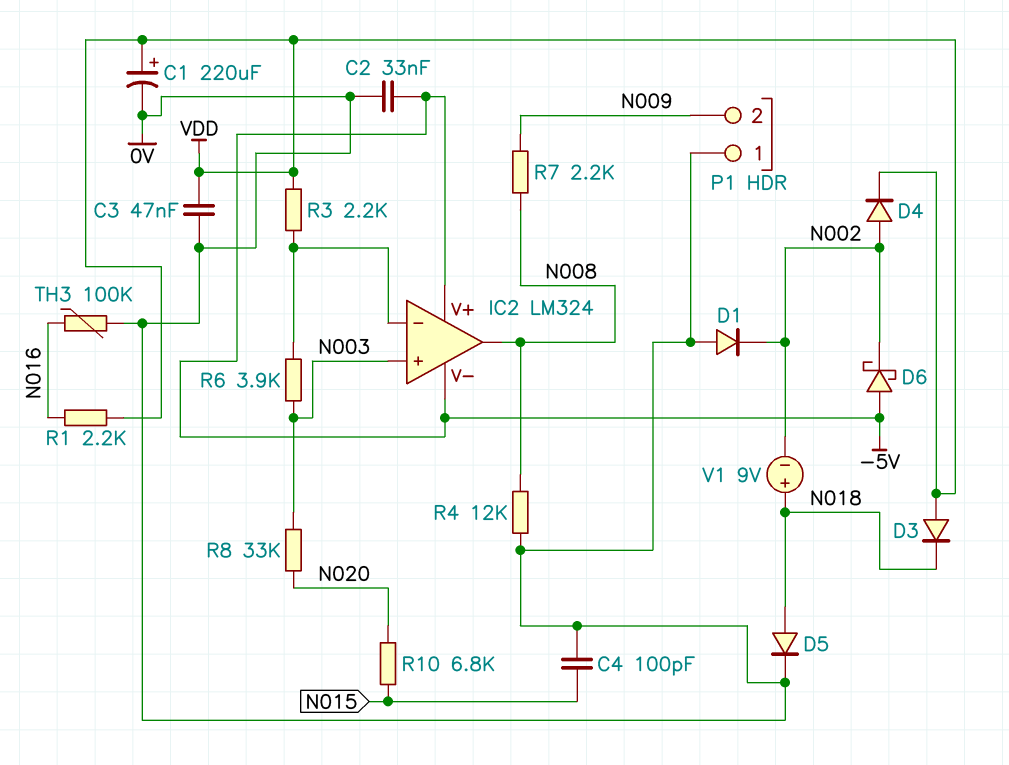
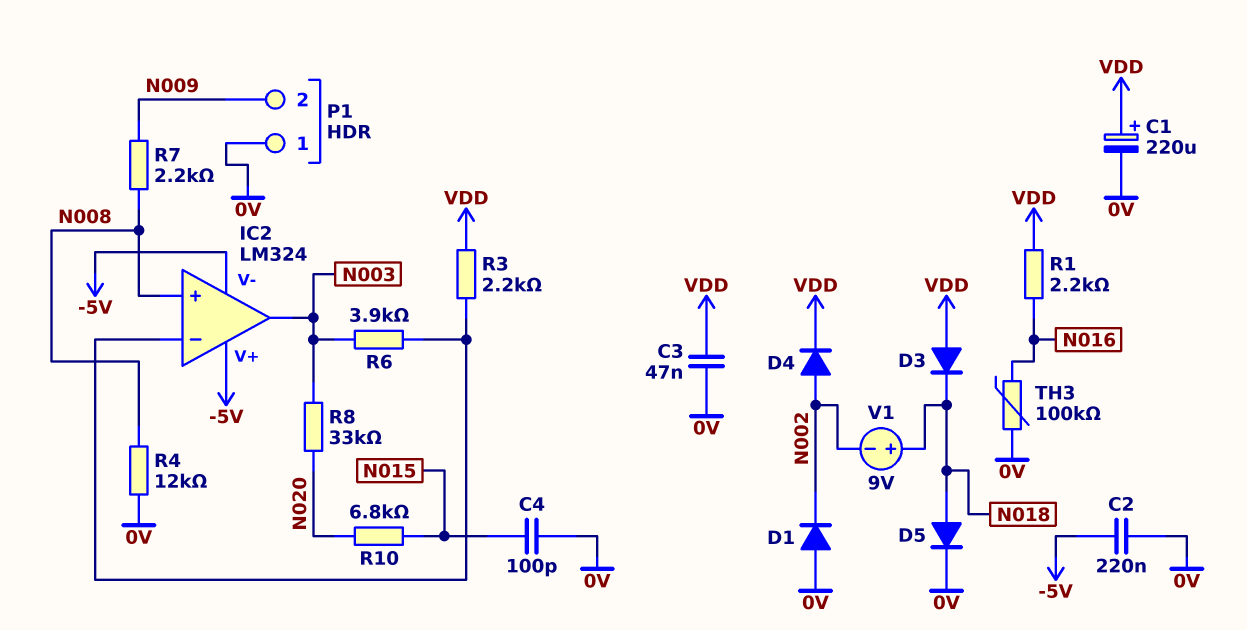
C2: 33nF (-5V, 0V) -> 220nF (-5V, 0V)
D6: schottky (A -5V, K N002) -> none
IC2 pin in+: N003 -> N008
IC2 pin out: N008 -> N003

